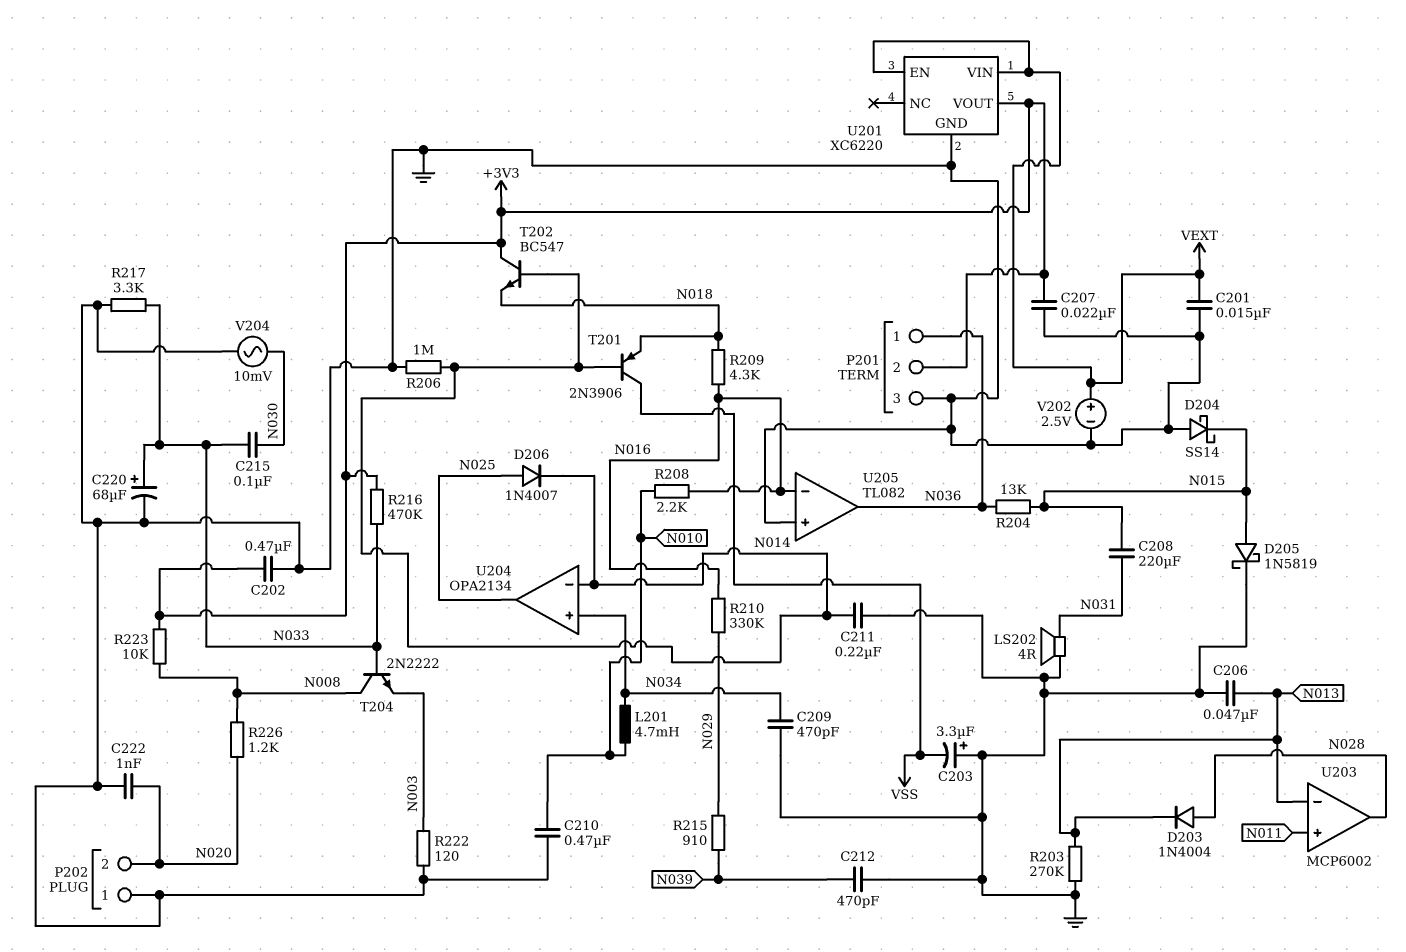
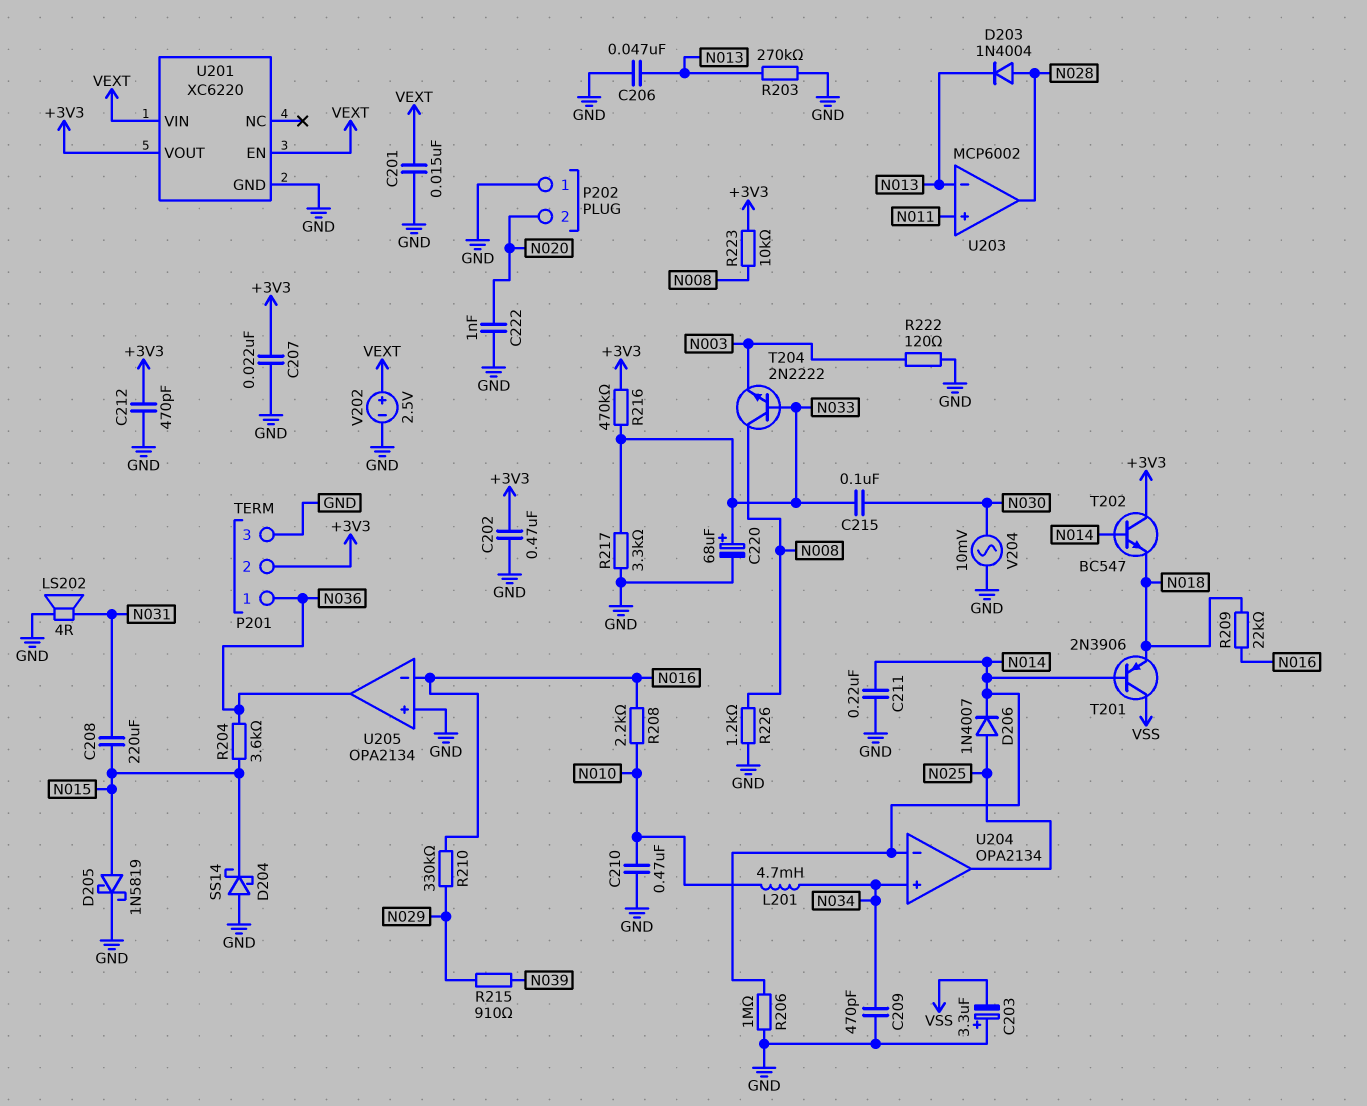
C212: 470pF (GND, N039) -> 470pF (+3V3, GND)
R204: 13k (N015, N036) -> 3.6k (N015, N036)
R209: 4.3k (N016, N018) -> 22k (N016, N018)
R226: 1.2k (N008, N020) -> 1.2k (GND, N008)
U205: TL082 -> OPA2134

